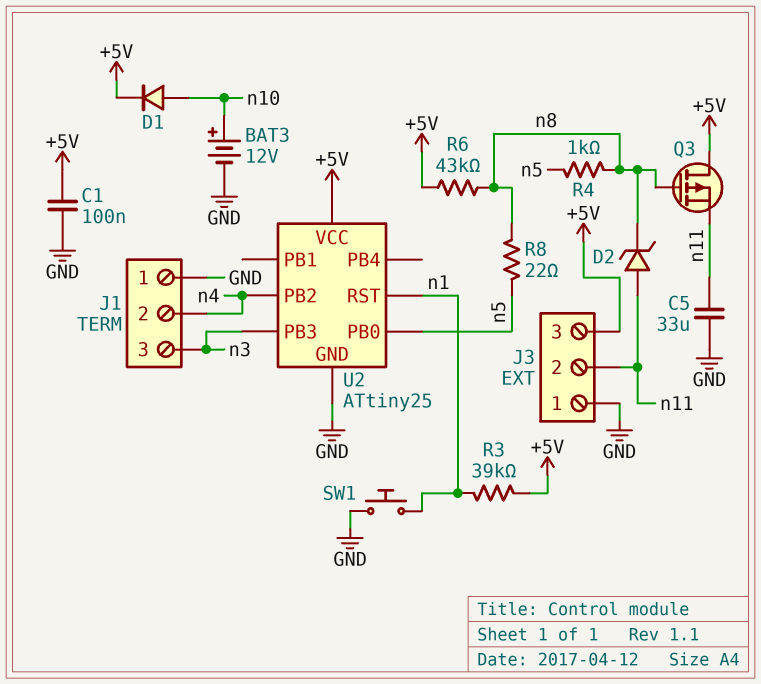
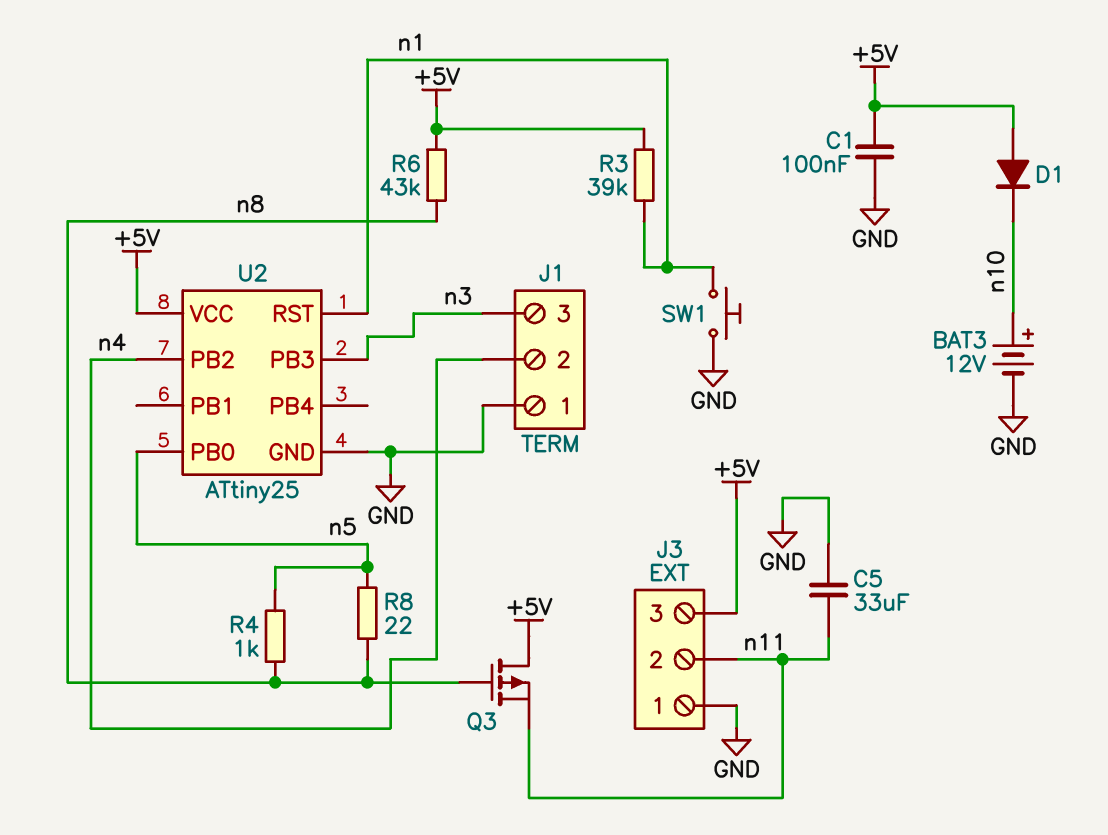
D1: diode (A n10, K +5V) -> diode (A +5V, K n10)
D2: zener (A n11, K n8) -> none

